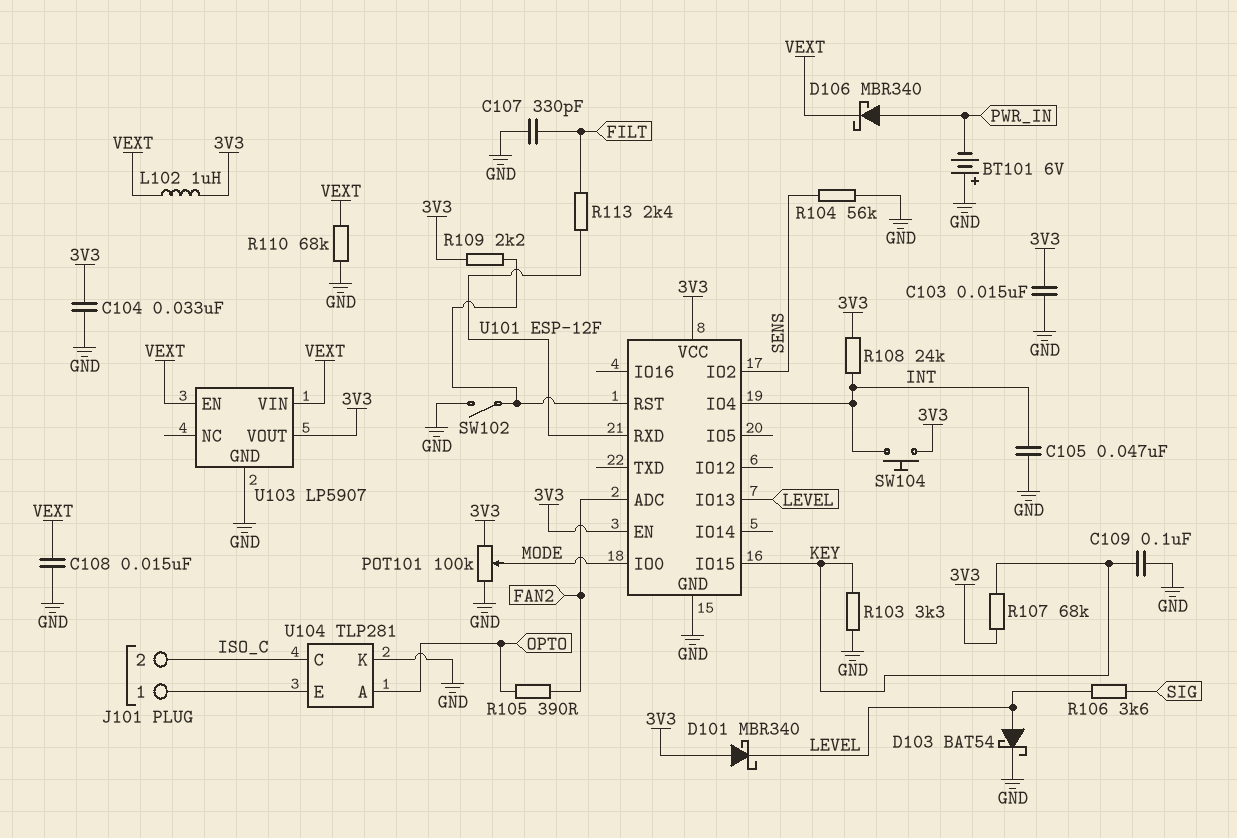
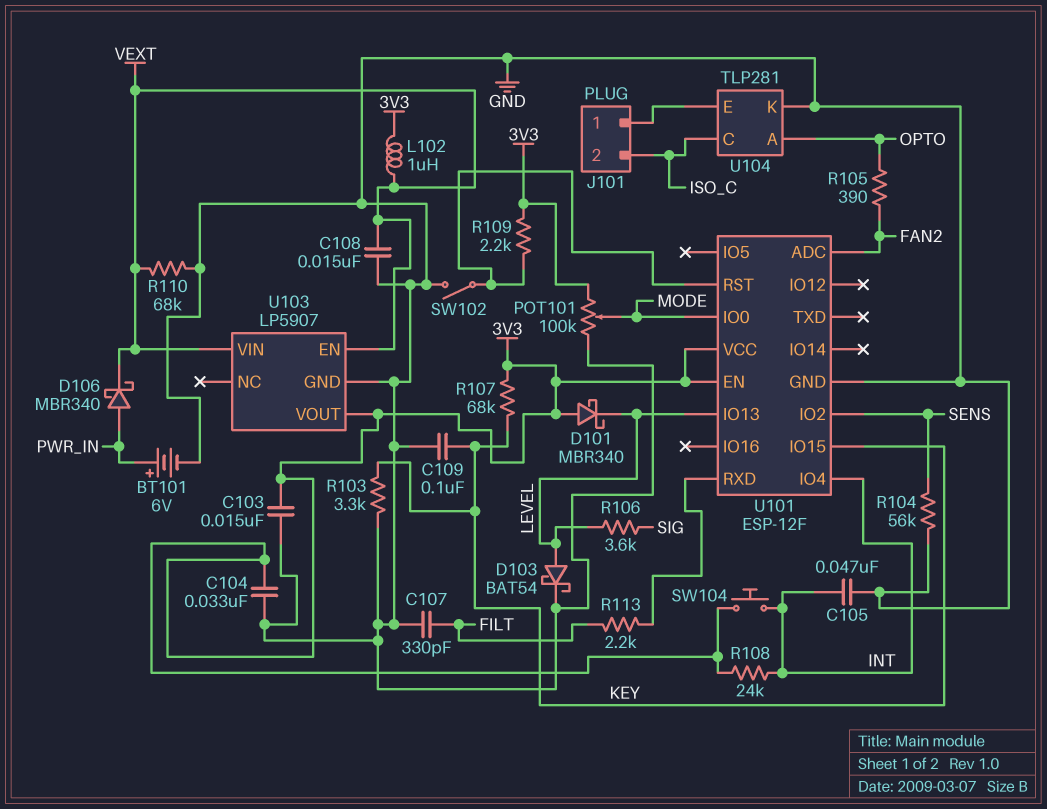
BT101: 6V (plus GND, minus PWR_IN) -> 6V (plus PWR_IN, minus GND)
R113: 2.4k (FILT, U101/RXD) -> 2.2k (FILT, U101/RXD)

